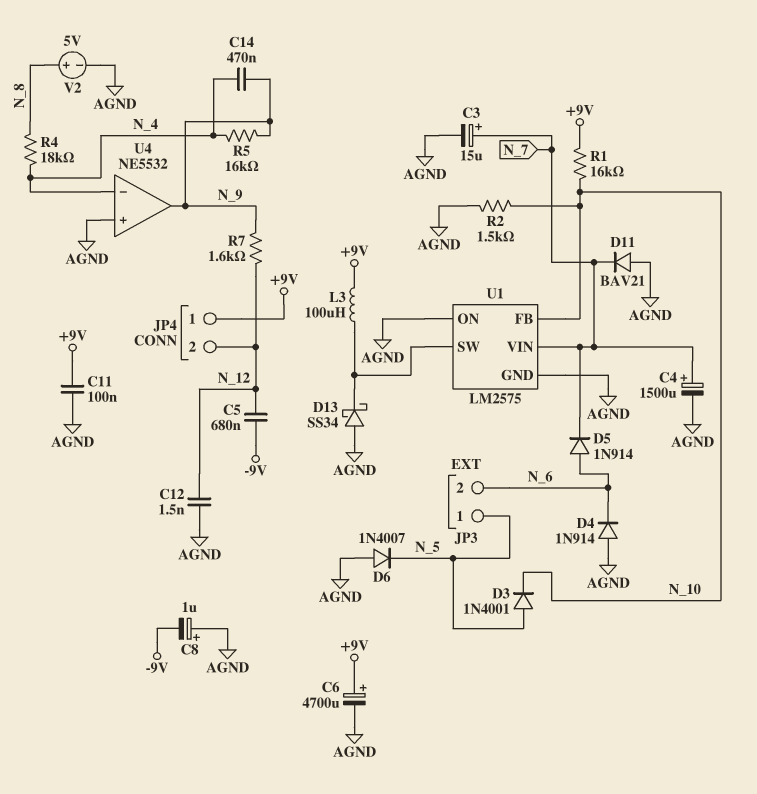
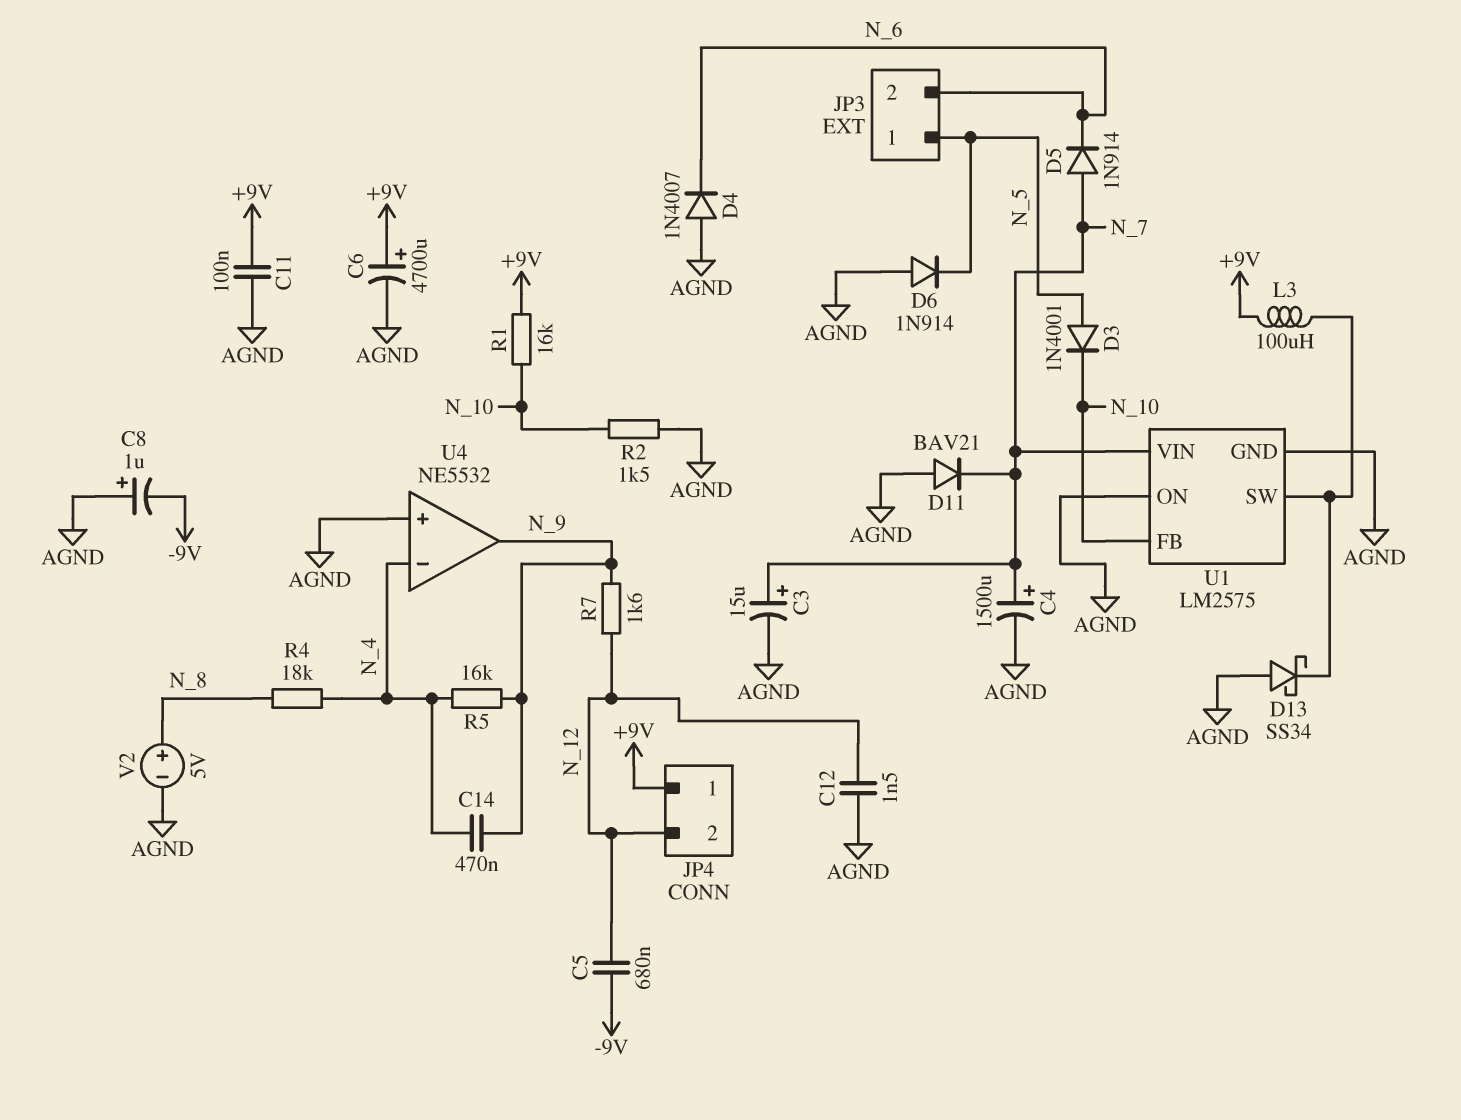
D4: diode 1N914 (A AGND, K N_6) -> diode 1N4007 (A AGND, K N_6)
D5: diode 1N914 (A N_6, K N_7) -> diode 1N914 (A N_7, K N_6)
D6: diode 1N4007 (A AGND, K N_5) -> diode 1N914 (A AGND, K N_5)

